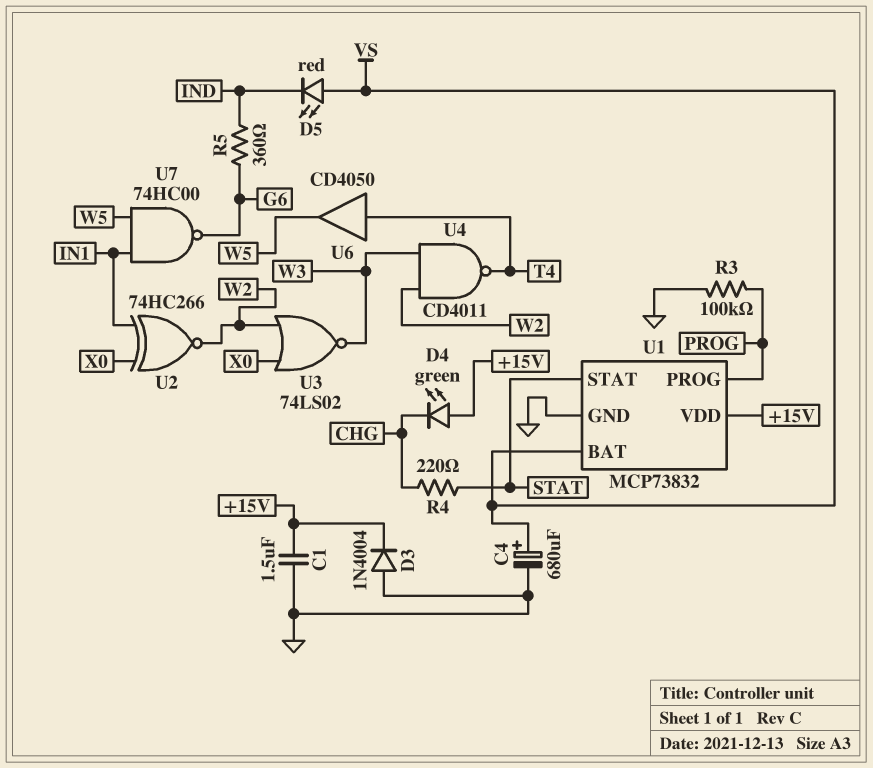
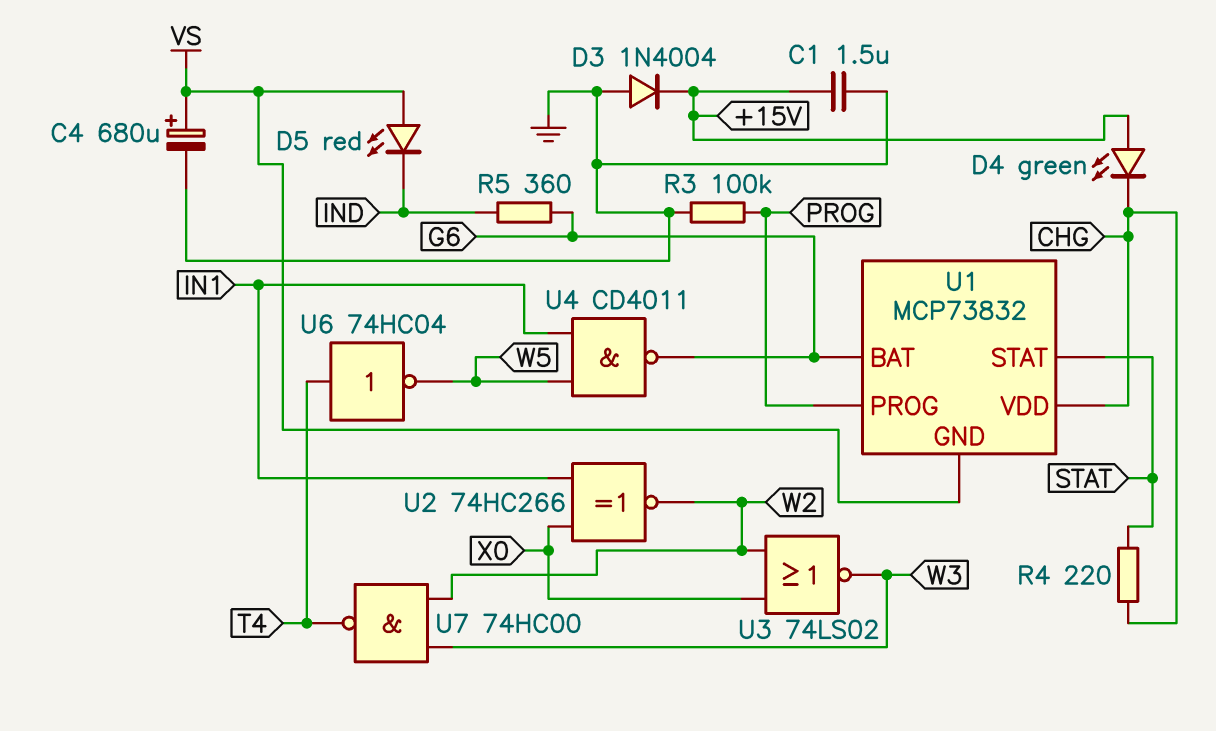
U1 pin BAT: VS -> G6
U1 pin GND: GND -> VS
U1 pin VDD: +15V -> CHG
U4: NAND CD4011 (in W2, in W3, out T4) -> NAND CD4011 (in IN1, in W5, out G6)
U6: buffer CD4050 (in T4, out W5) -> NOT 74HC04 (in T4, out W5)
U7: NAND 74HC00 (in IN1, in W5, out G6) -> NAND 74HC00 (in W2, in W3, out T4)

